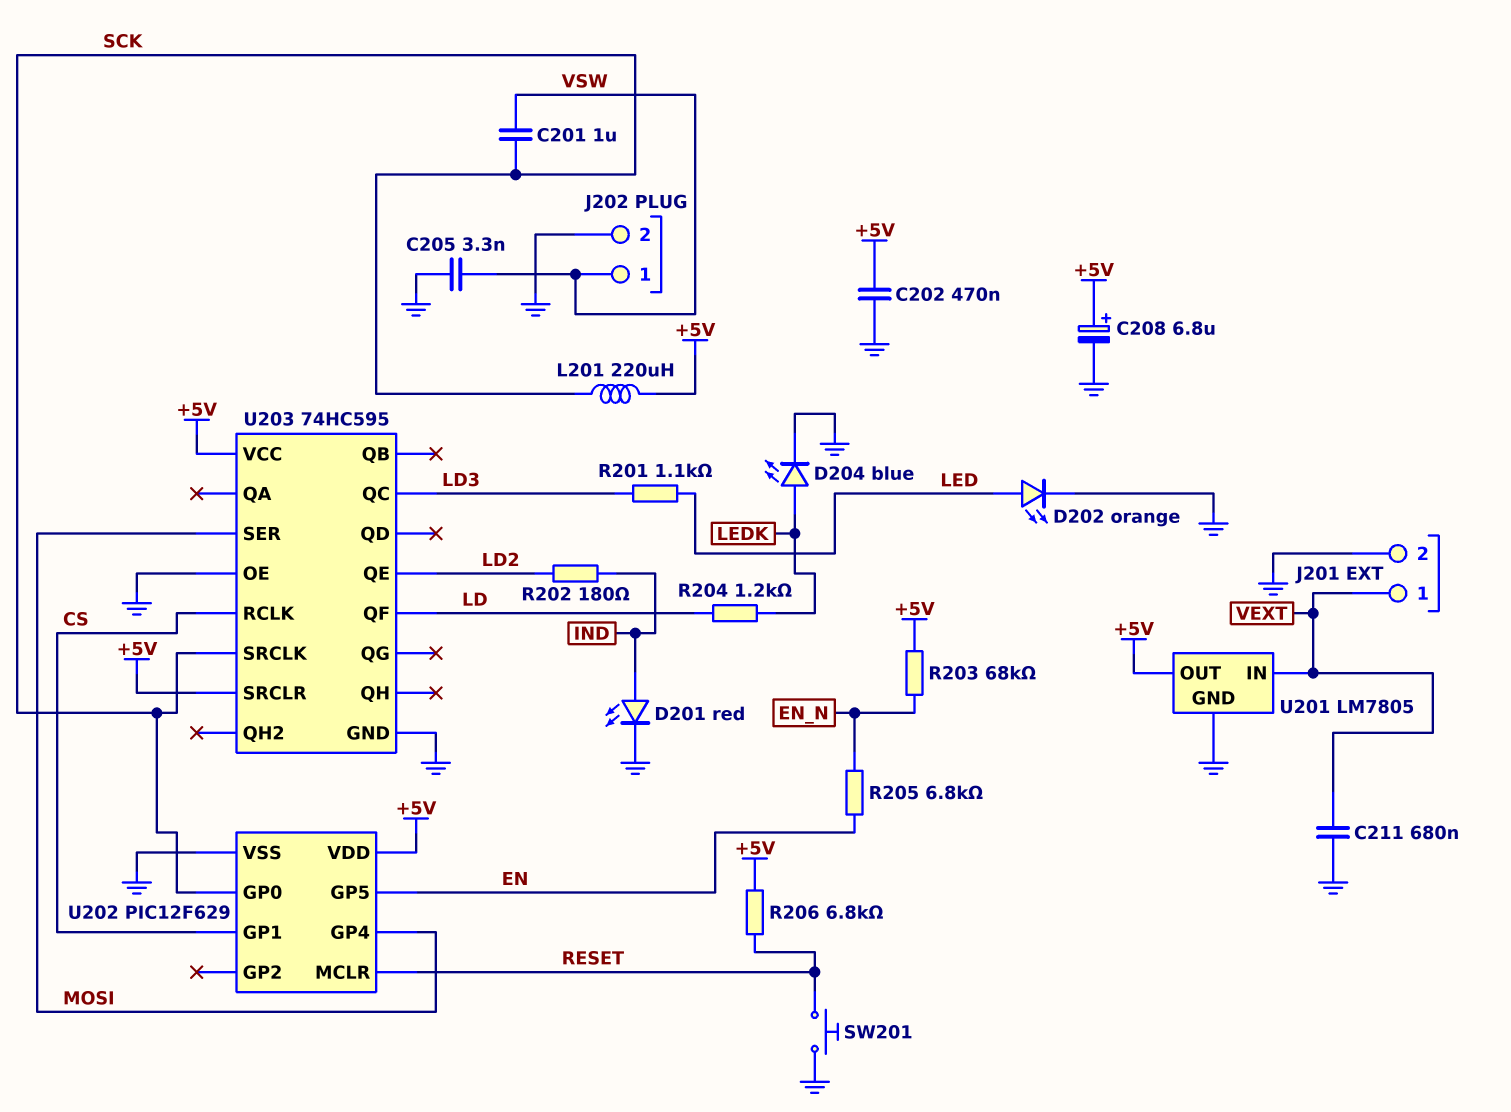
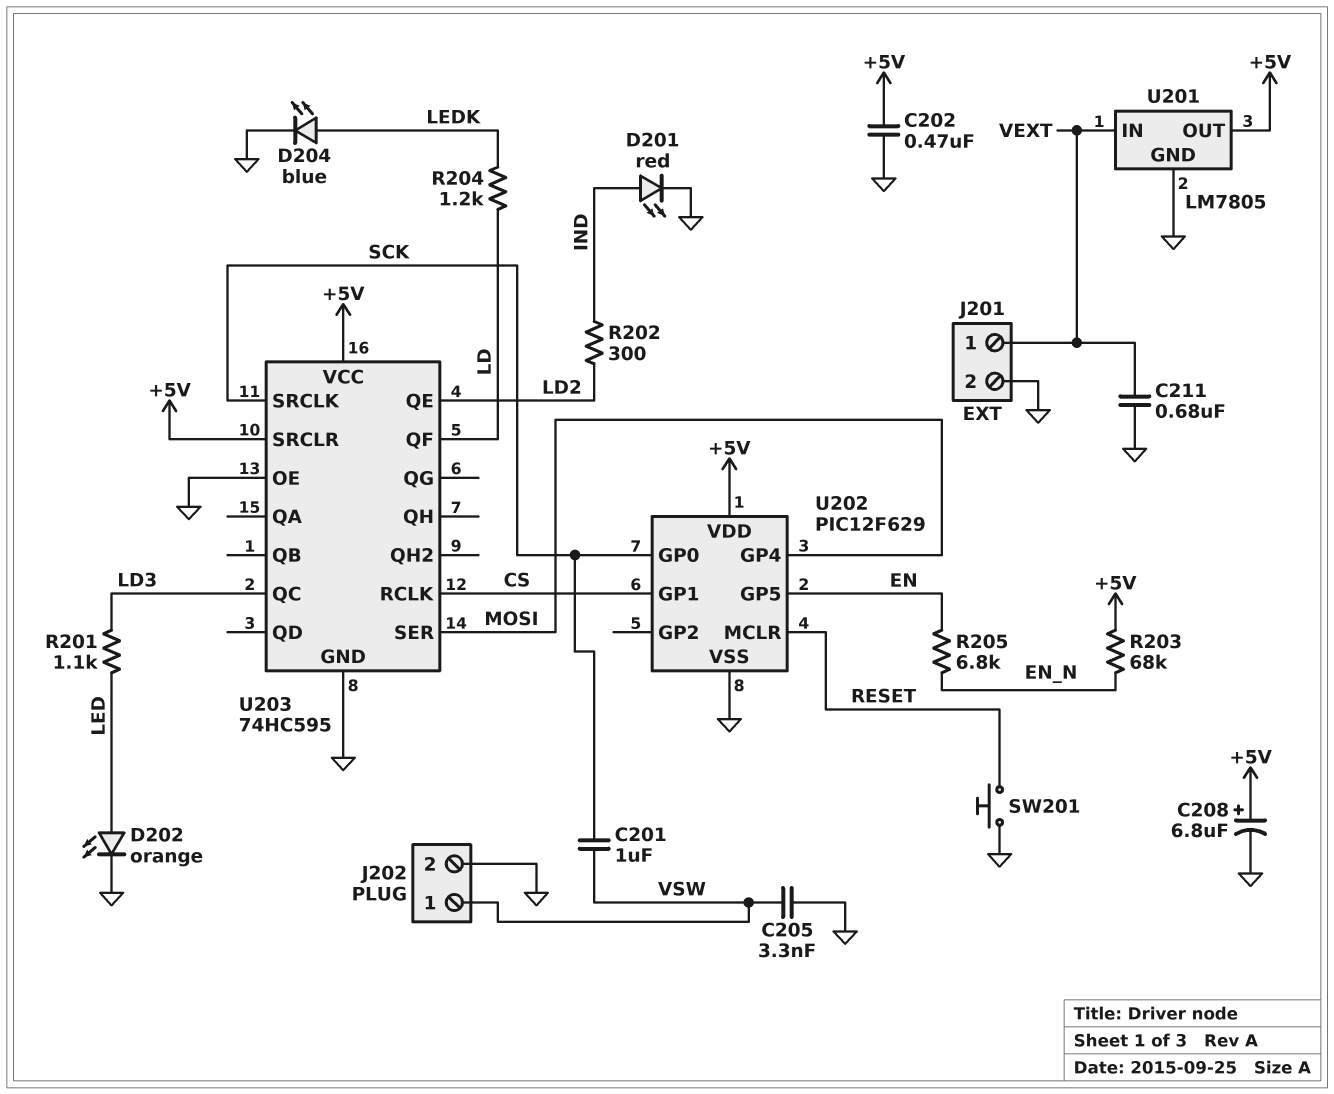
L201: 220uH (+5V, SCK) -> none
R202: 180 (IND, LD2) -> 300 (IND, LD2)
R206: 6.8k (+5V, RESET) -> none

